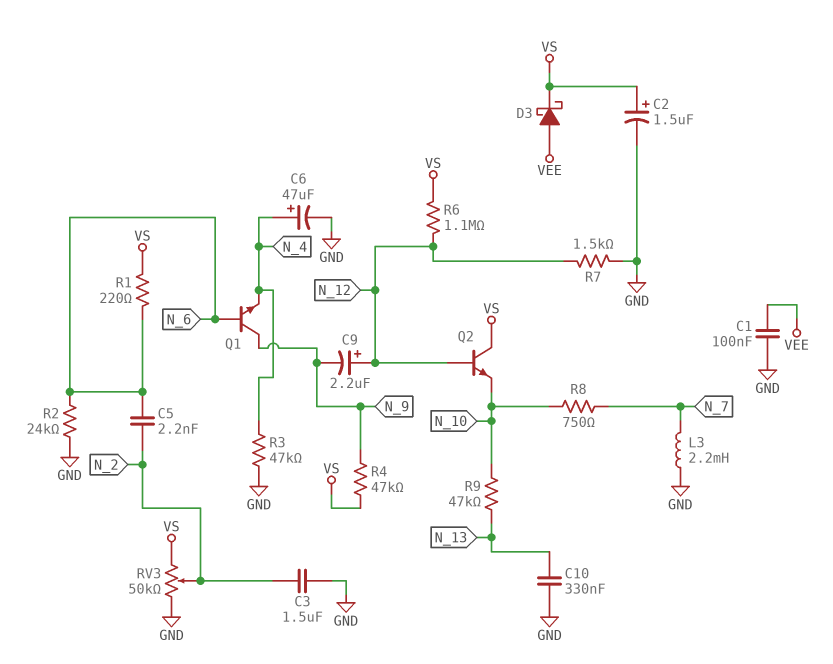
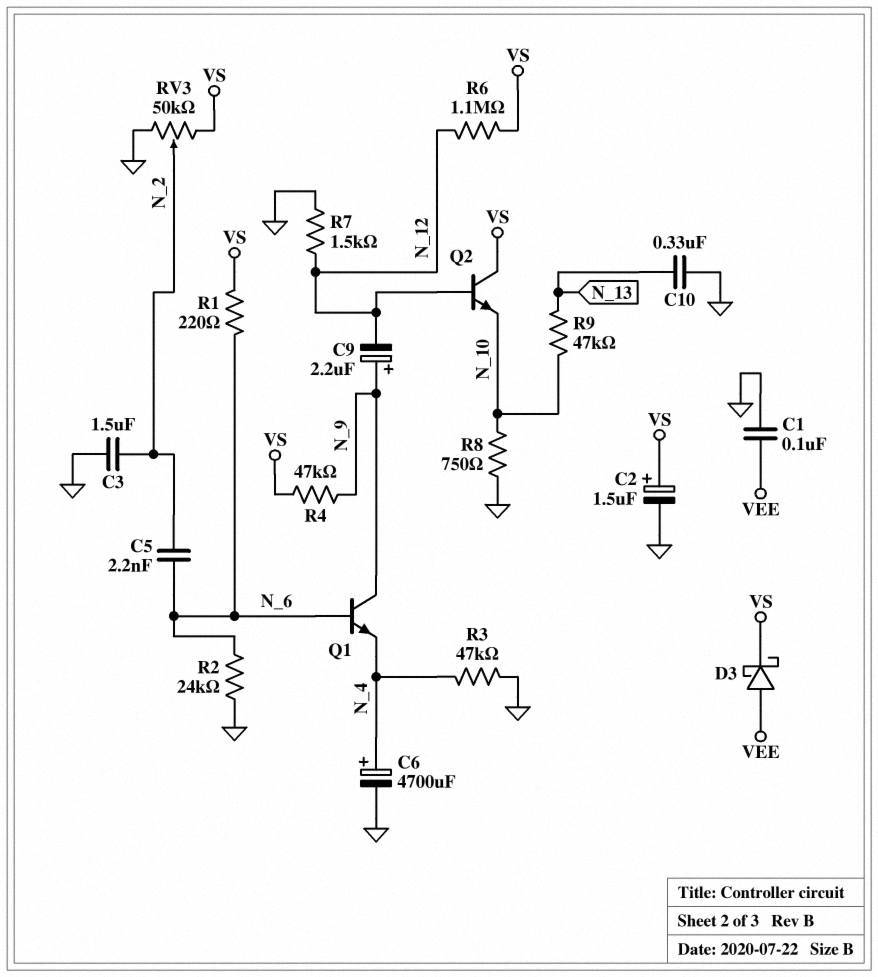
C6: 47uF (plus N_4, minus GND) -> 4700uF (plus N_4, minus GND)
C9: 2.2uF (plus N_12, minus N_9) -> 2.2uF (plus N_9, minus N_12)
L3: 2.2mH (GND, N_7) -> none
R8: 750 (N_7, N_10) -> 750 (GND, N_10)

